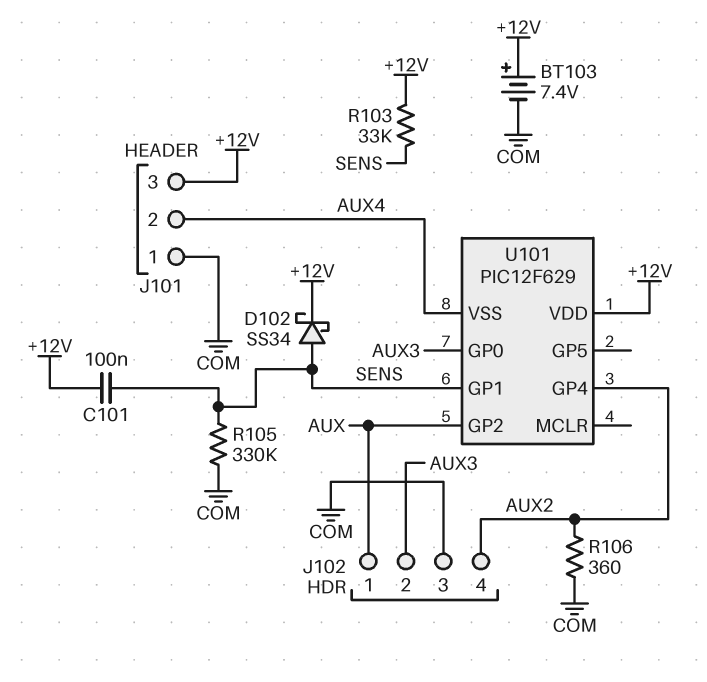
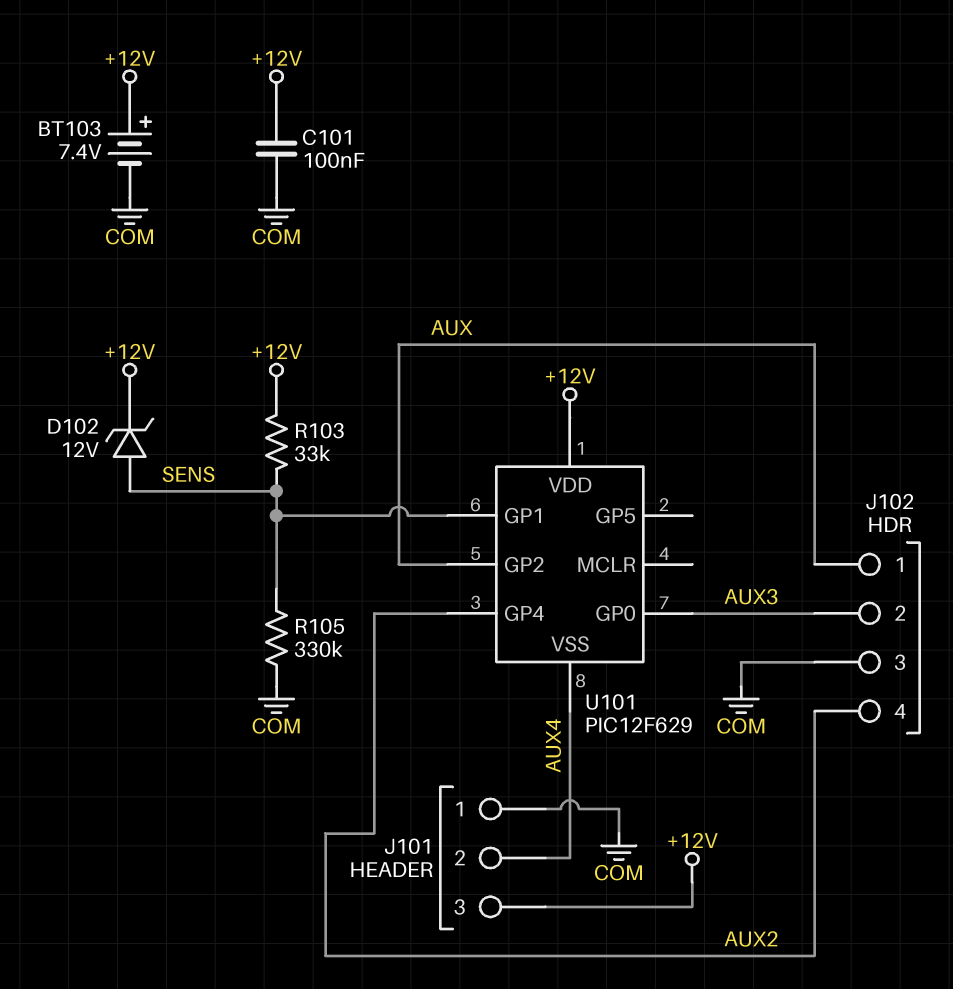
C101: 100nF (+12V, SENS) -> 100nF (+12V, COM)
D102: schottky SS34 (A SENS, K +12V) -> zener 12V (A SENS, K +12V)
R106: 360 (AUX2, COM) -> none

